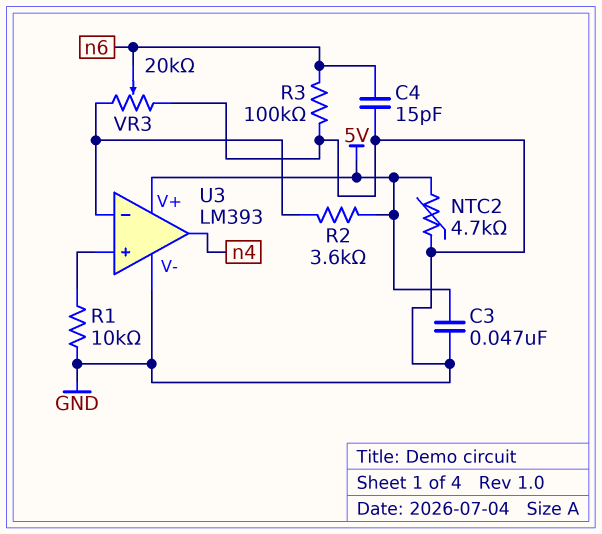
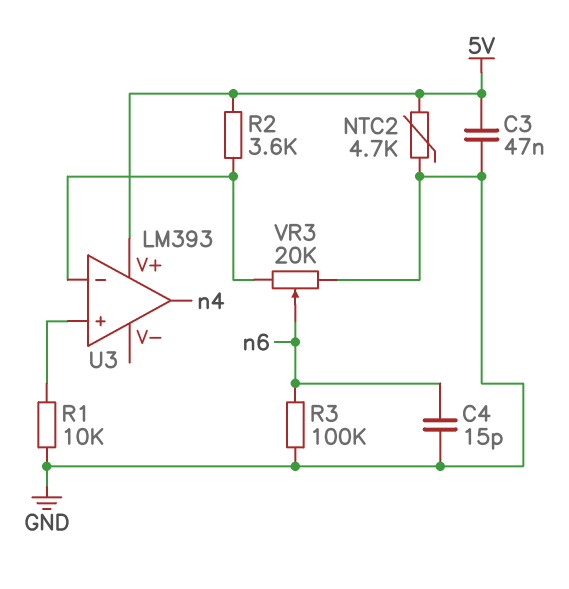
U3 pin V-: GND -> none

